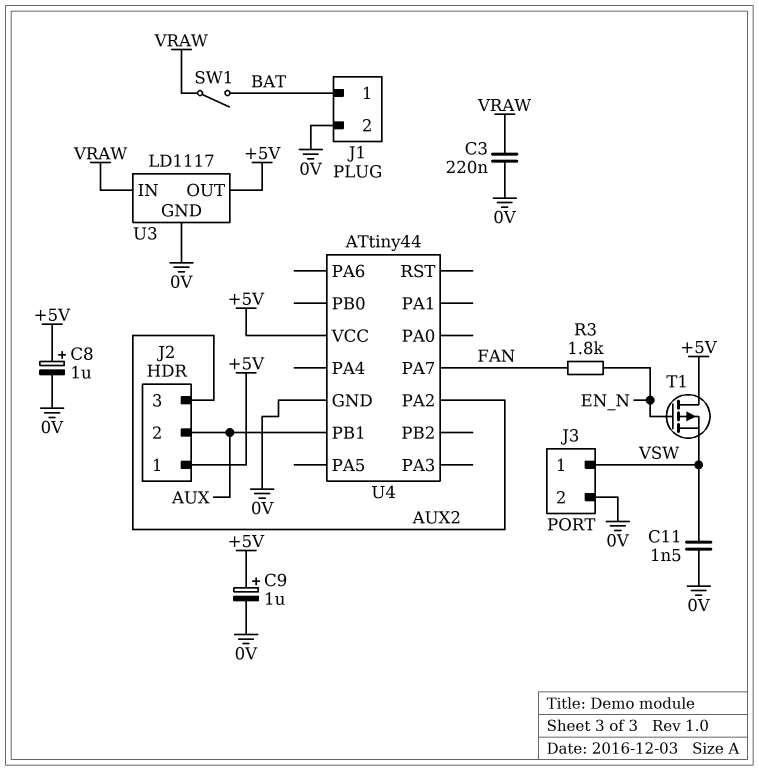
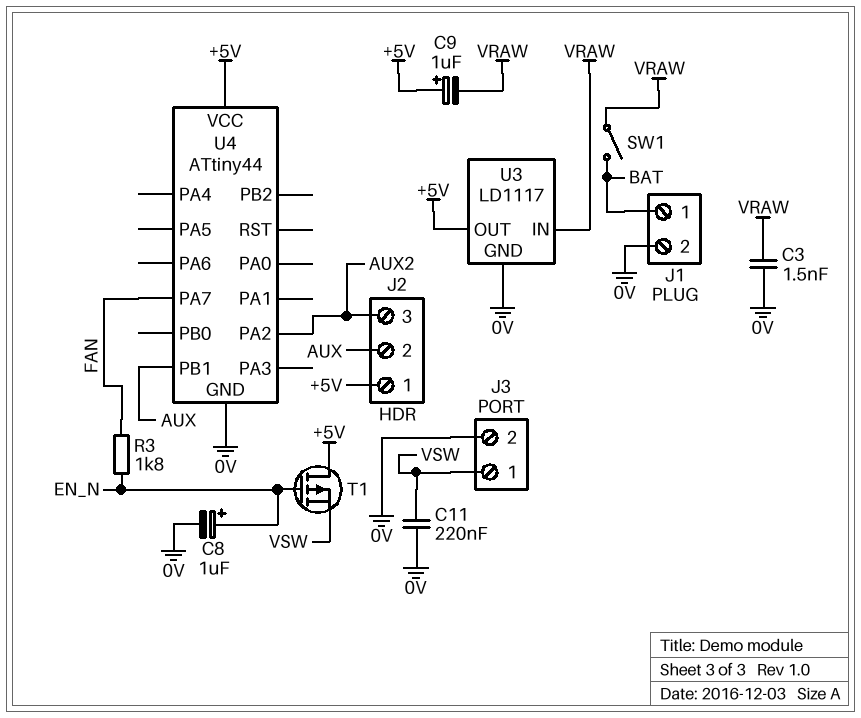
C3: 220nF (0V, VRAW) -> 1.5nF (0V, VRAW)
C8: 1uF (plus +5V, minus 0V) -> 1uF (plus EN_N, minus 0V)
C9: 1uF (plus +5V, minus 0V) -> 1uF (plus +5V, minus VRAW)
C11: 1.5nF (0V, VSW) -> 220nF (0V, VSW)

